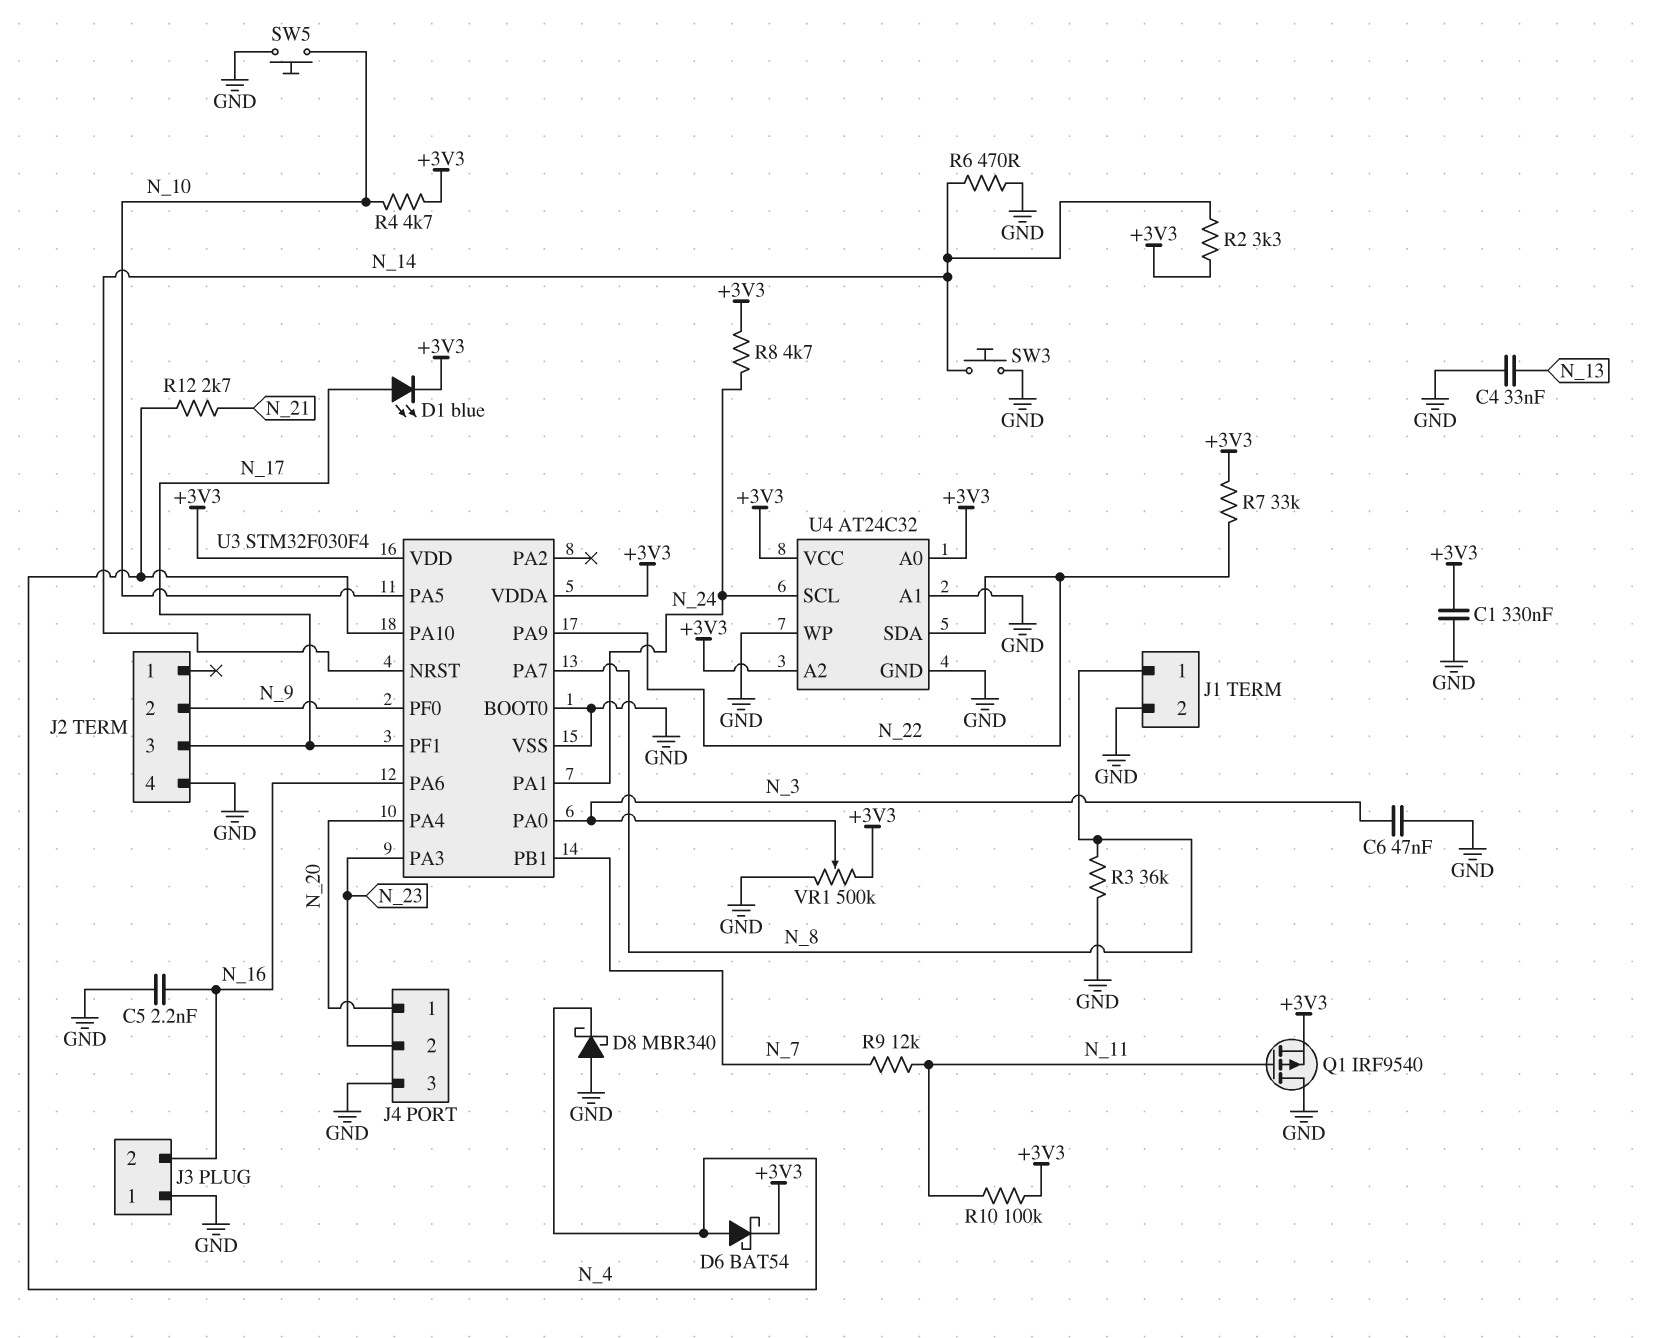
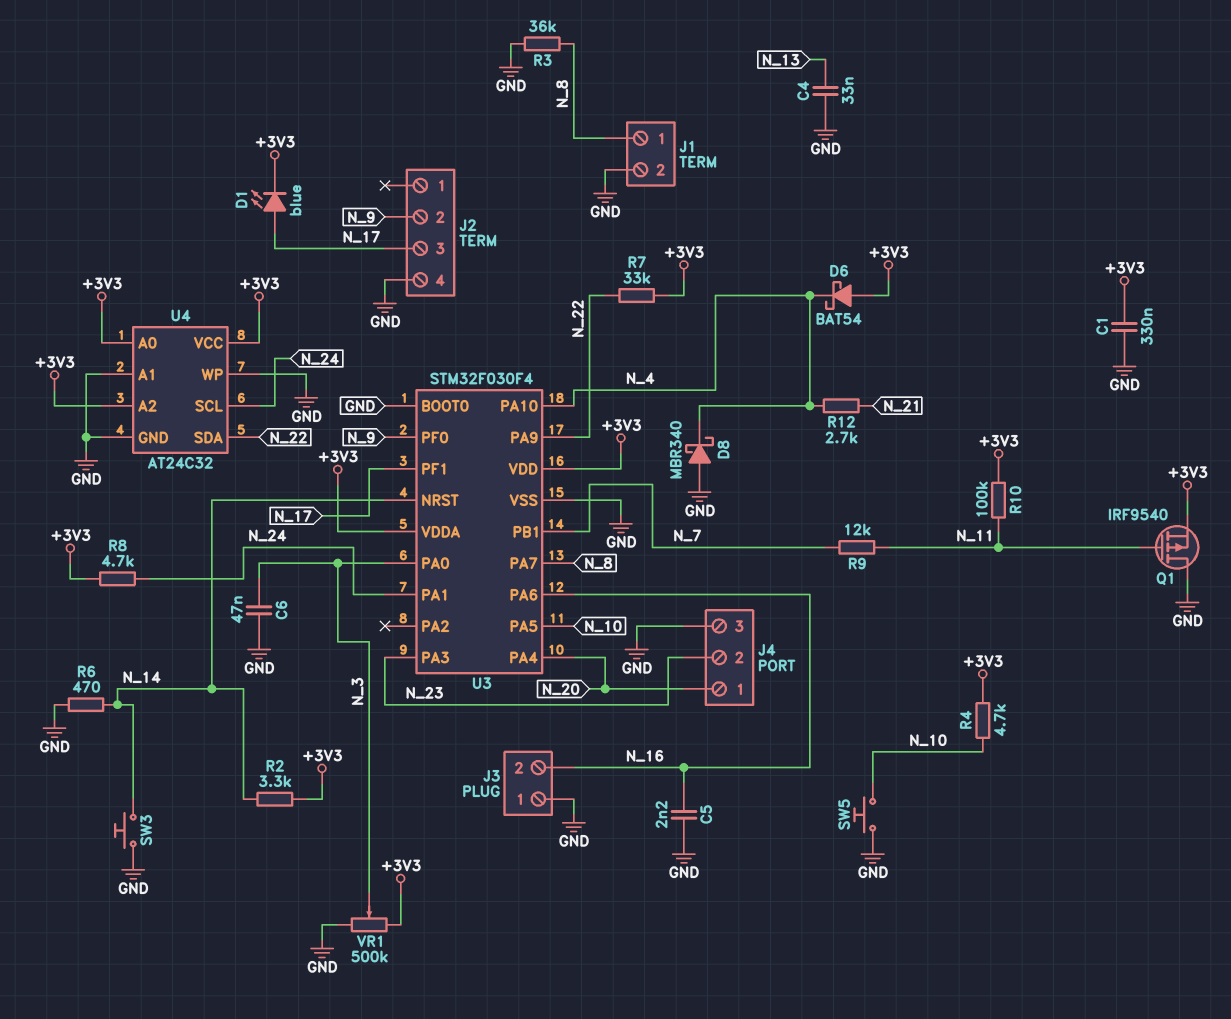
D6: schottky BAT54 (A N_4, K +3V3) -> schottky BAT54 (A +3V3, K N_4)

